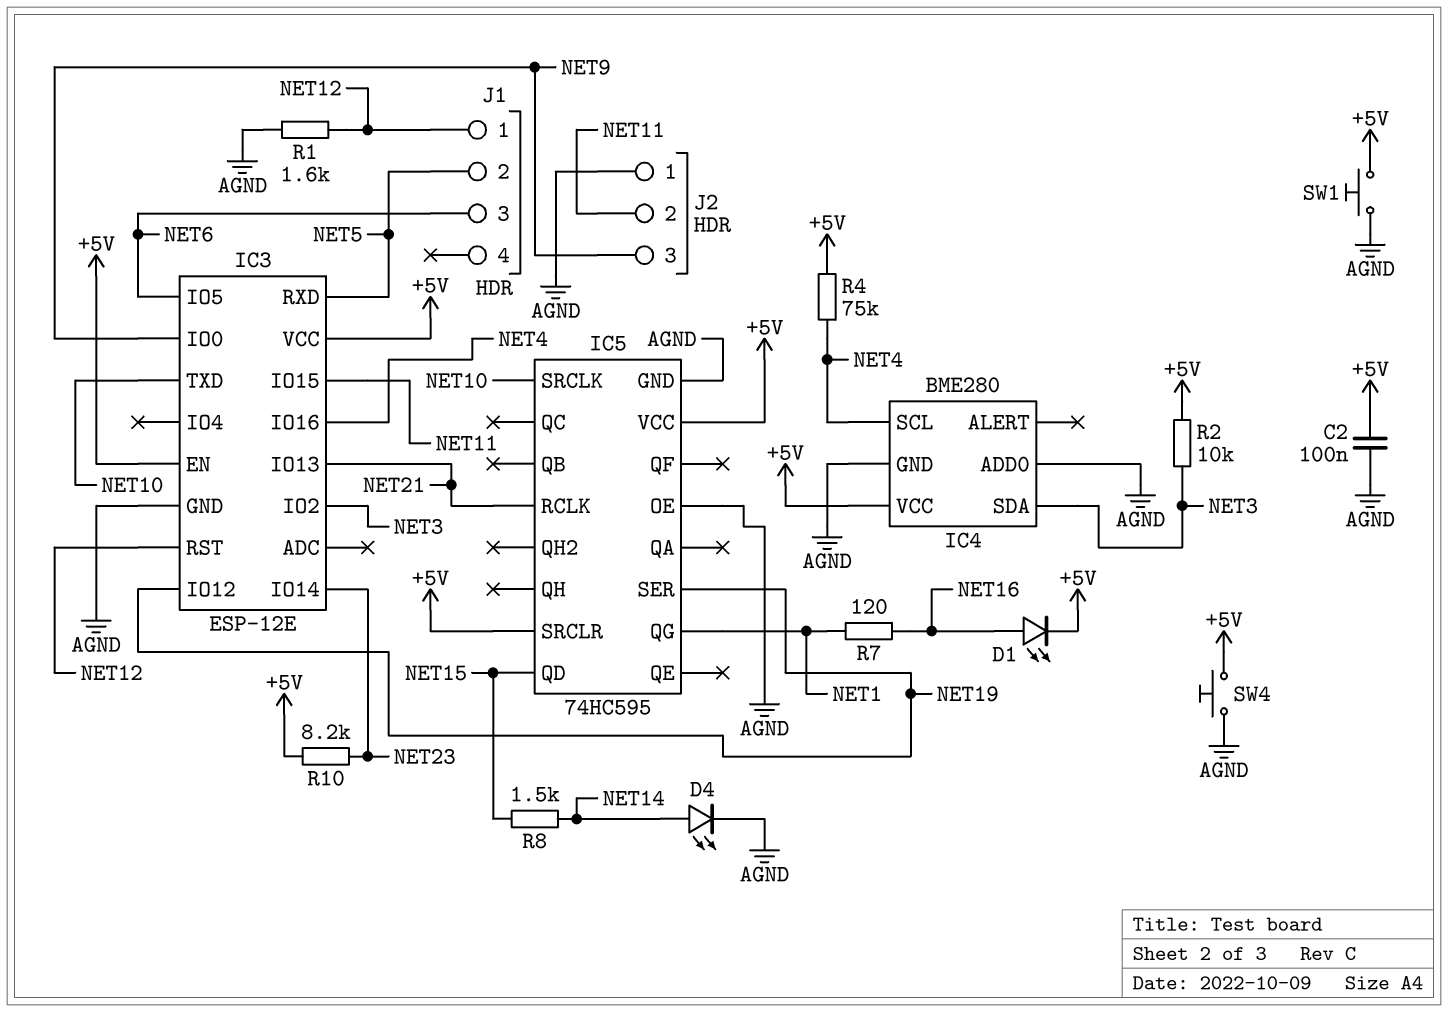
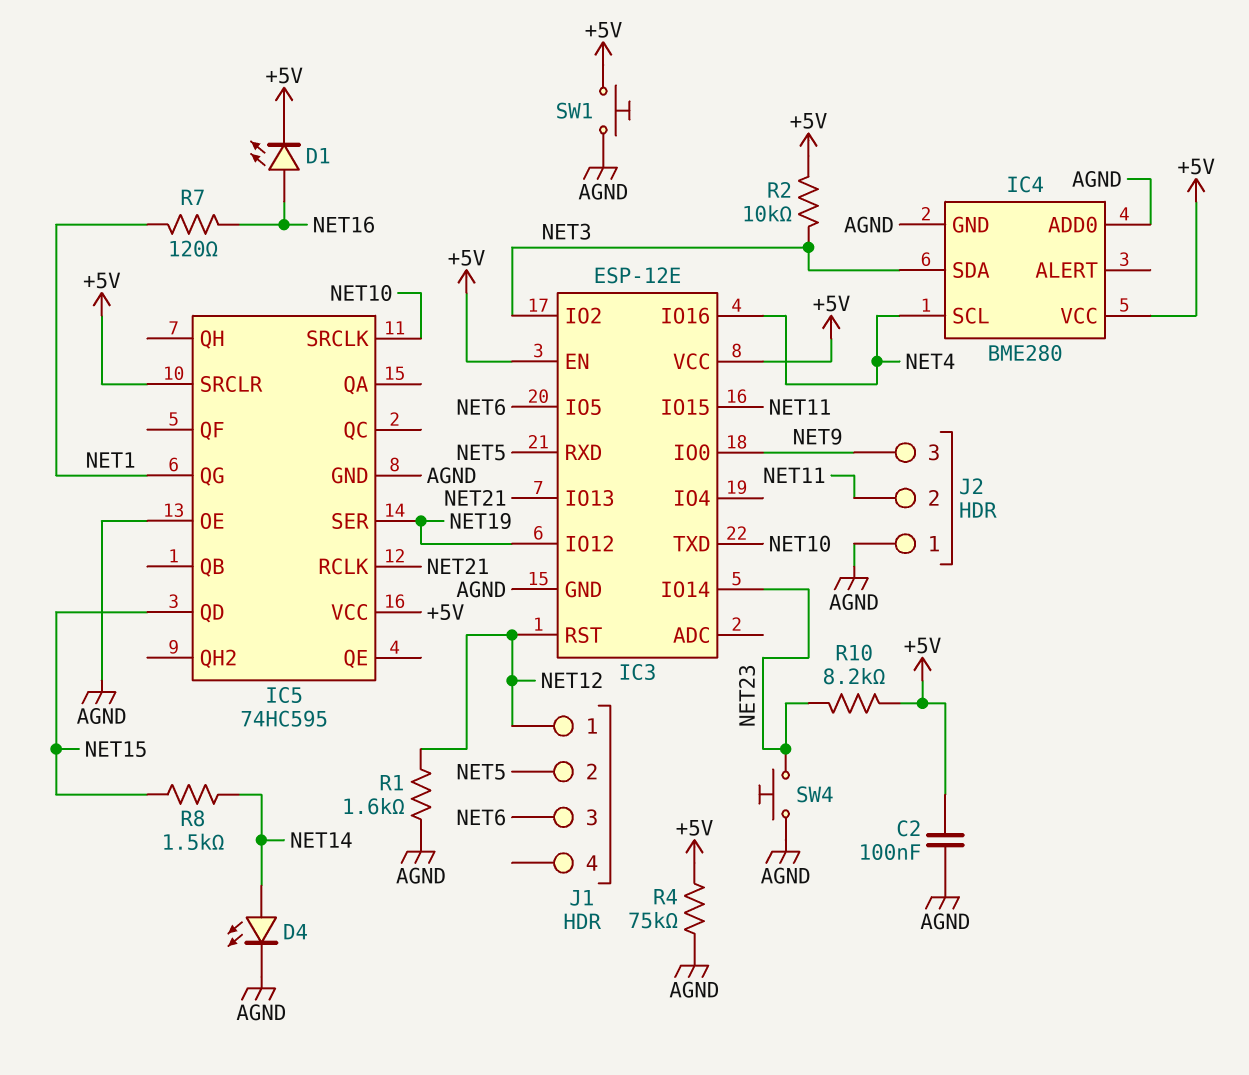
R4: 75k (+5V, NET4) -> 75k (+5V, AGND)
SW4: button (+5V, AGND) -> button (AGND, NET23)

